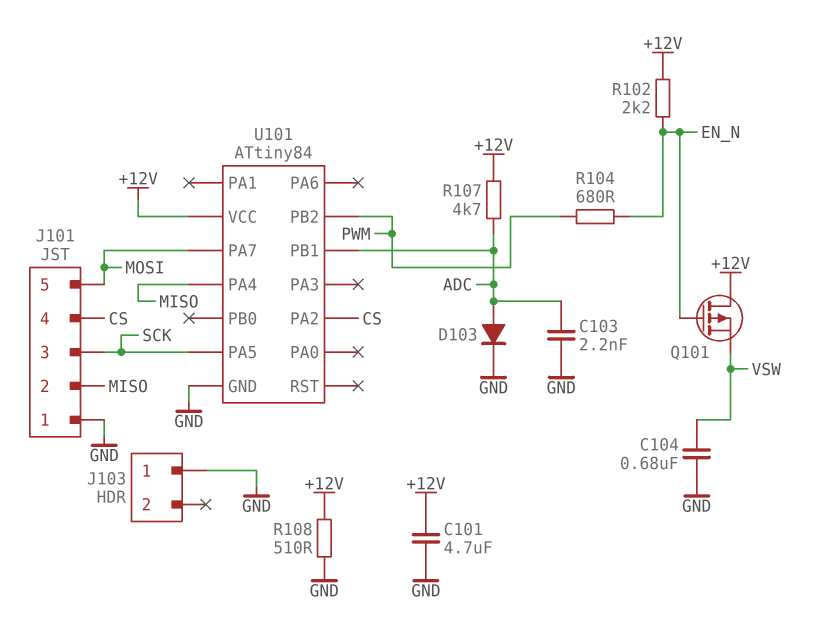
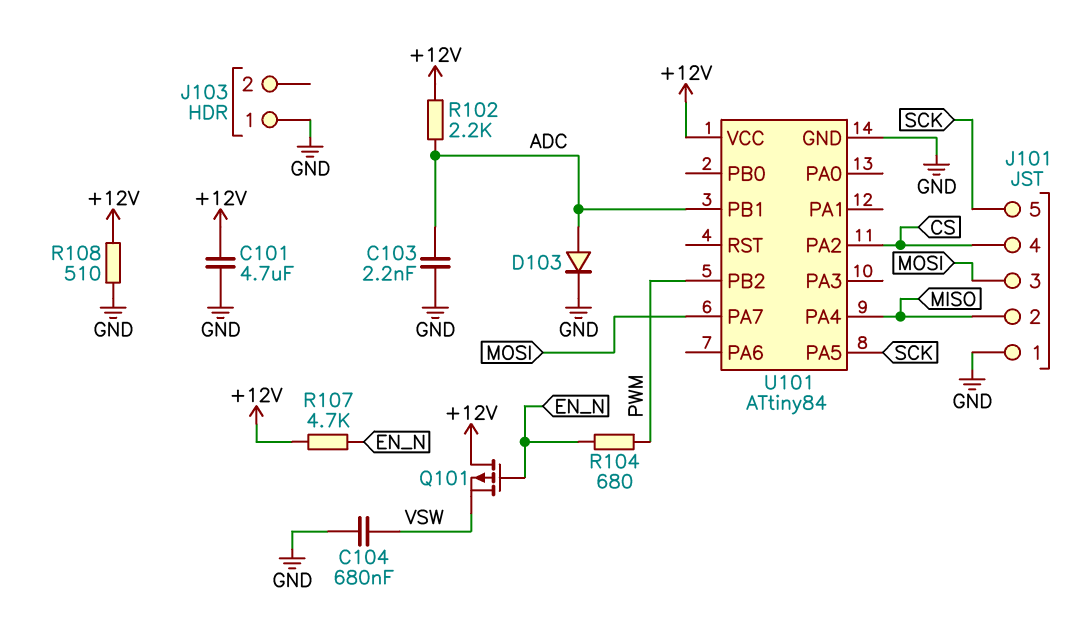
J101 pin 3: SCK -> MOSI
J101 pin 5: MOSI -> SCK
R102: 2.2k (+12V, EN_N) -> 2.2k (+12V, ADC)
R107: 4.7k (+12V, ADC) -> 4.7k (+12V, EN_N)

